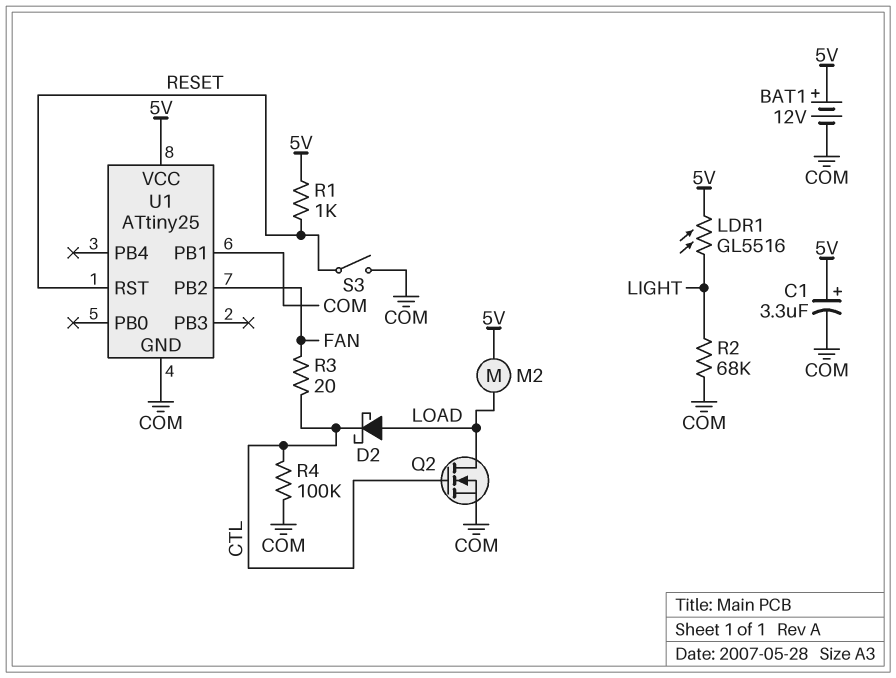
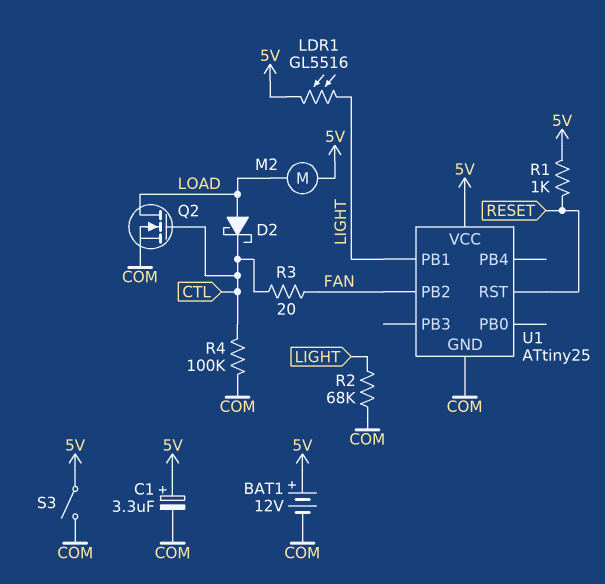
S3: switch (COM, RESET) -> switch (5V, COM)
U1 pin PB1: COM -> LIGHT

